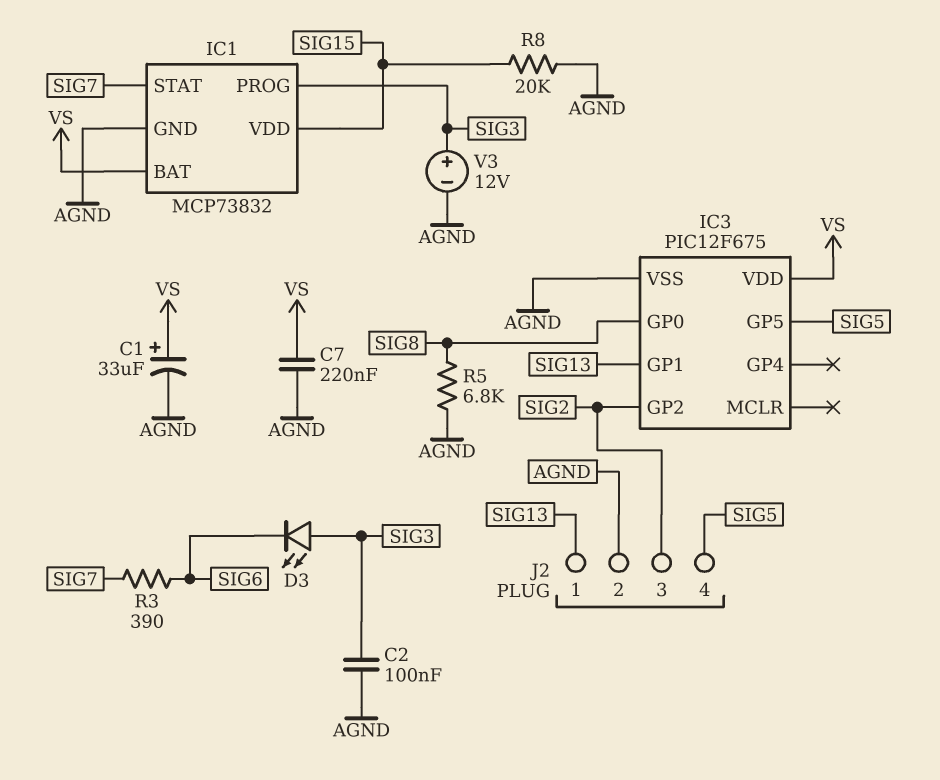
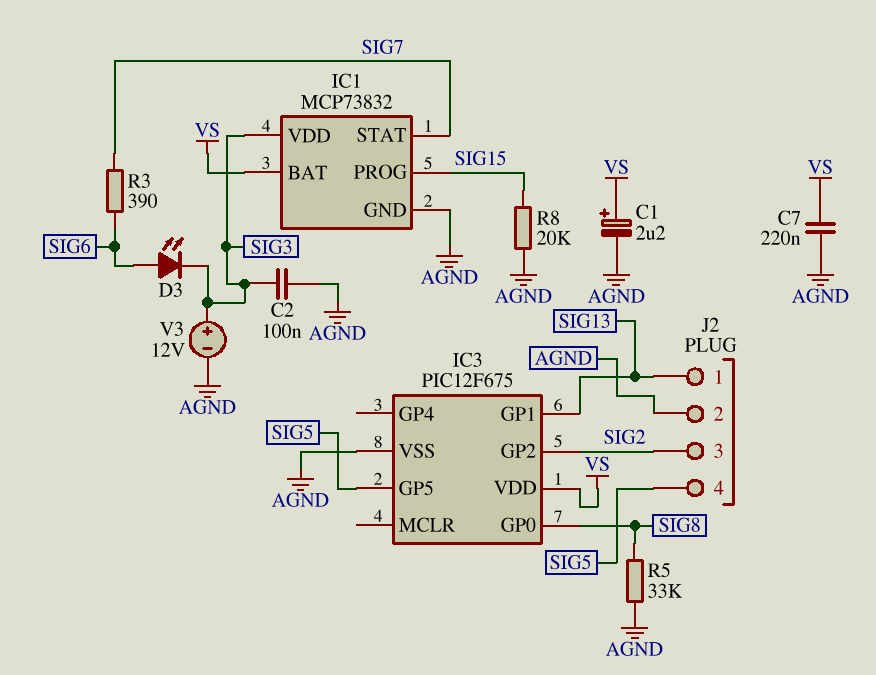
C1: 33uF (plus VS, minus AGND) -> 2.2uF (plus VS, minus AGND)
D3: LED (A SIG3, K SIG6) -> LED (A SIG6, K SIG3)
IC1 pin PROG: SIG3 -> SIG15
IC1 pin VDD: SIG15 -> SIG3
R5: 6.8k (AGND, SIG8) -> 33k (AGND, SIG8)

